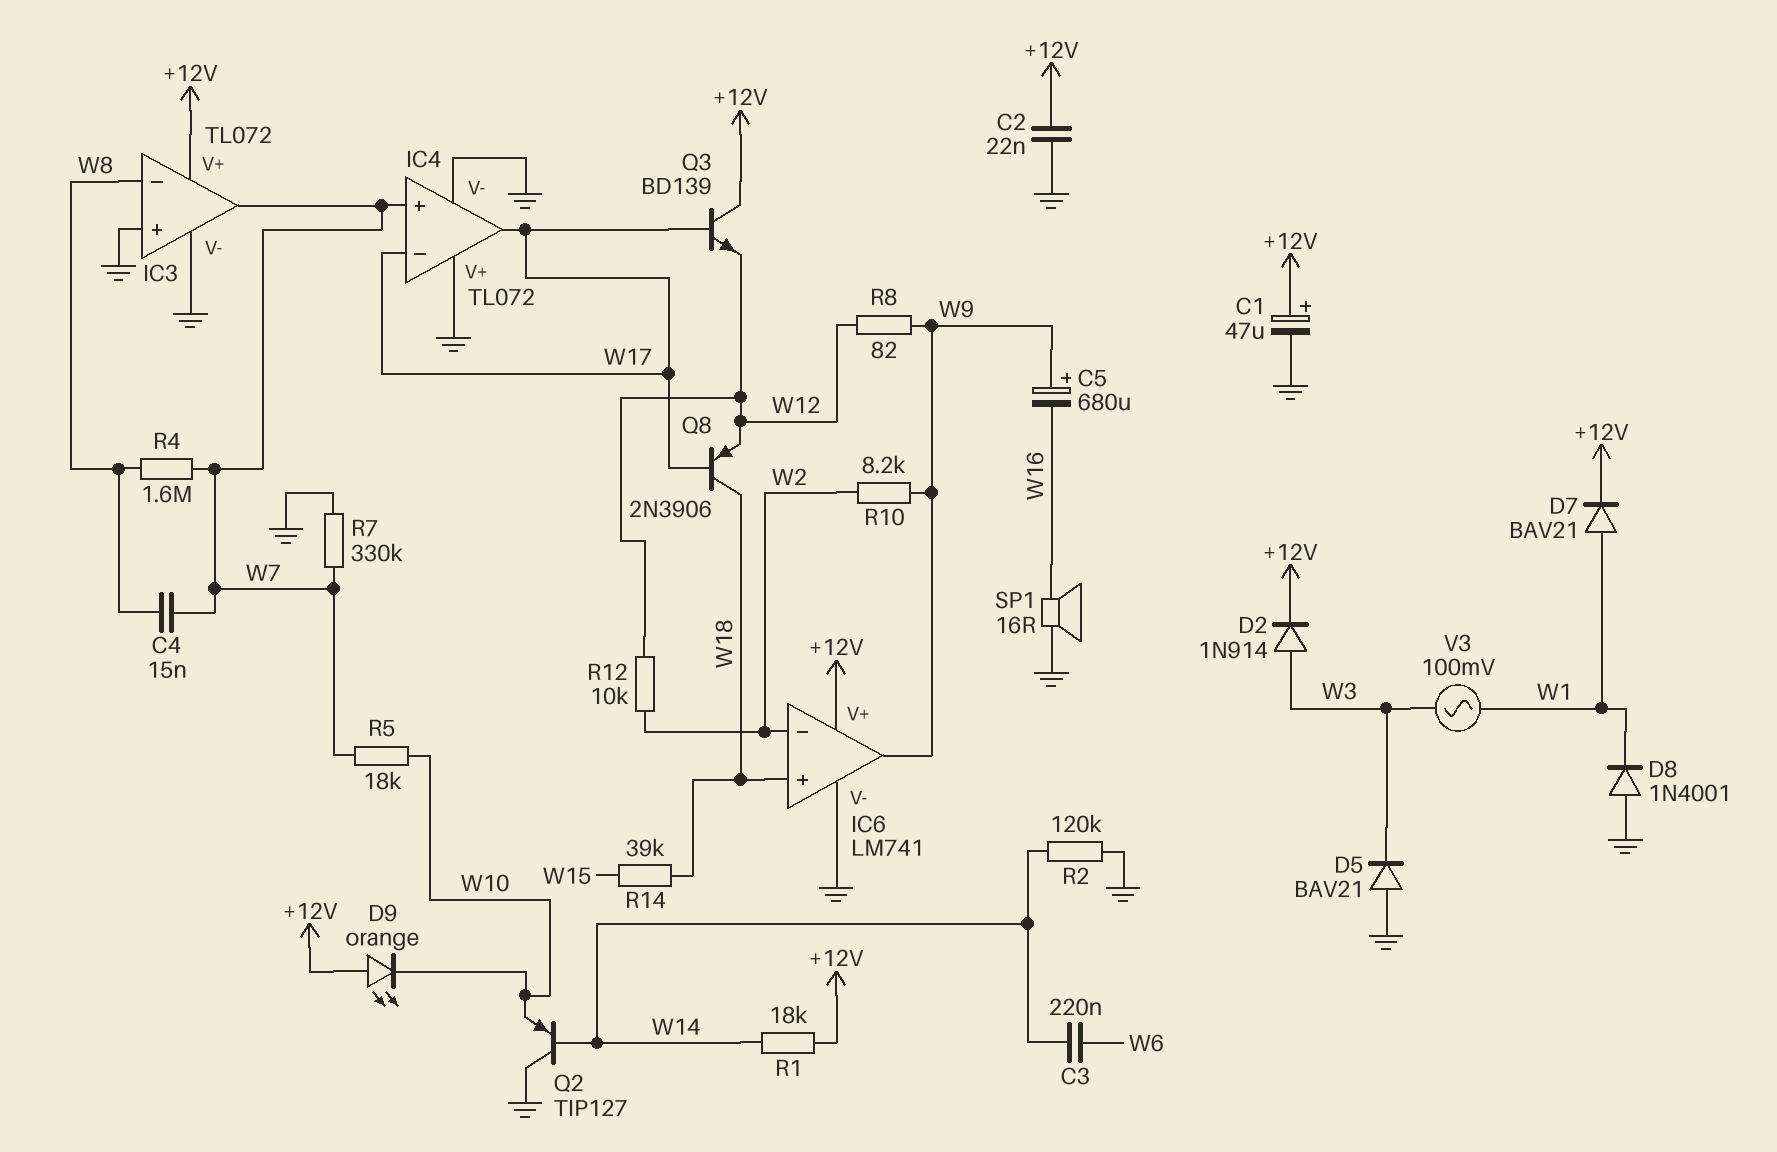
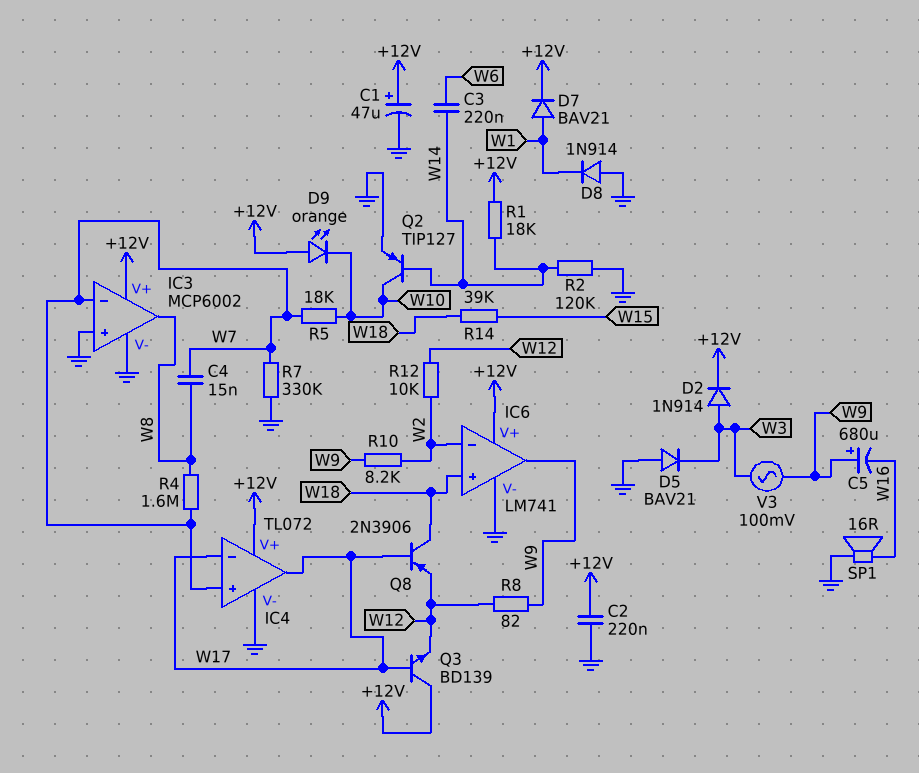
C2: 22nF (+12V, GND) -> 220nF (+12V, GND)
D8: diode 1N4001 (A GND, K W1) -> diode 1N914 (A GND, K W1)
IC3: TL072 -> MCP6002
IC3 pin in-: W8 -> W7
IC3 pin out: W7 -> W8
IC4 pin V+: GND -> +12V
Q2: PNP TIP127 (B W14, C GND, E W10) -> PNP TIP127 (B W14, C W10, E GND)
V3: AC 100mV (W1, W3) -> AC 100mV (W3, W9)

